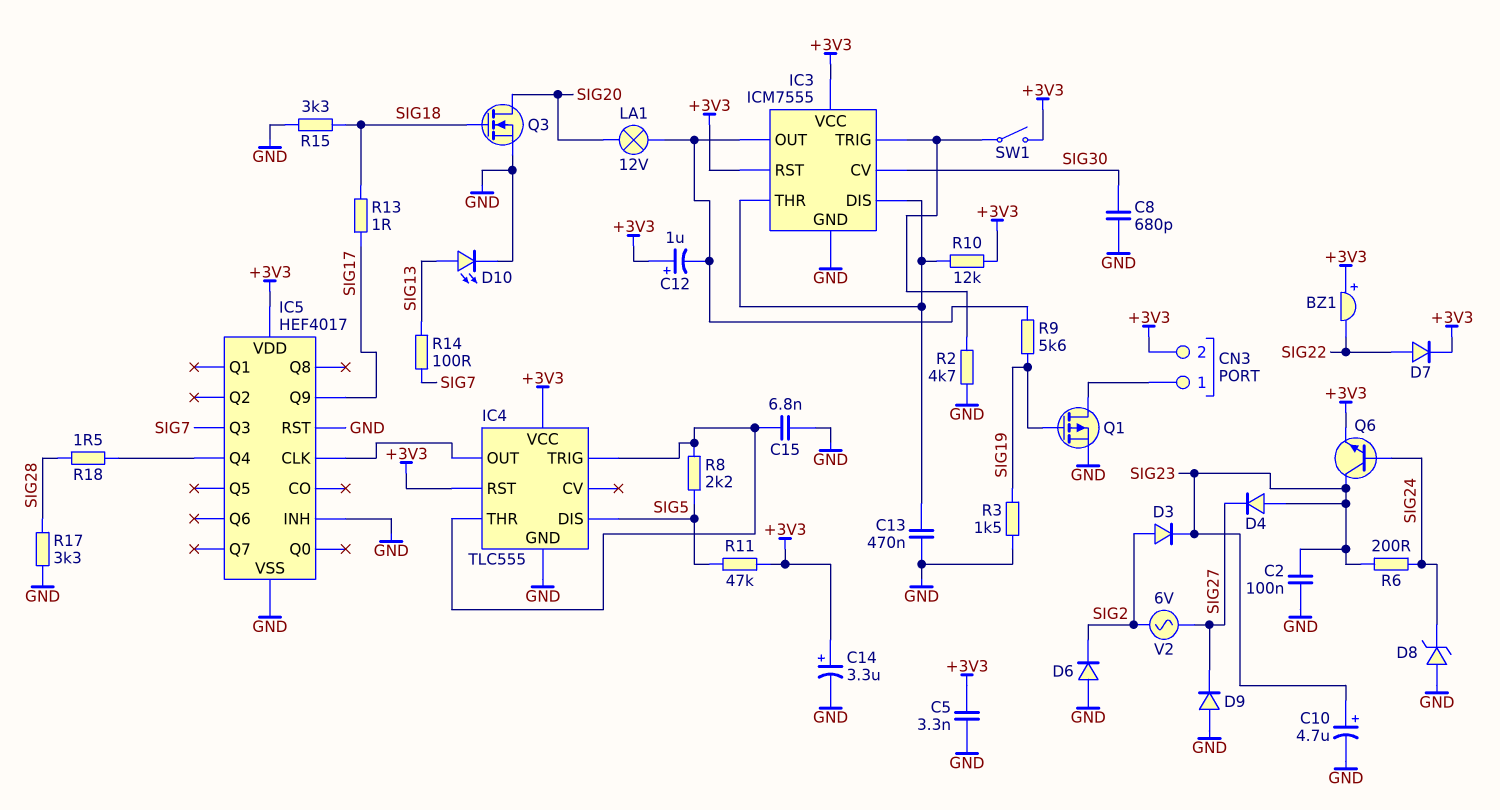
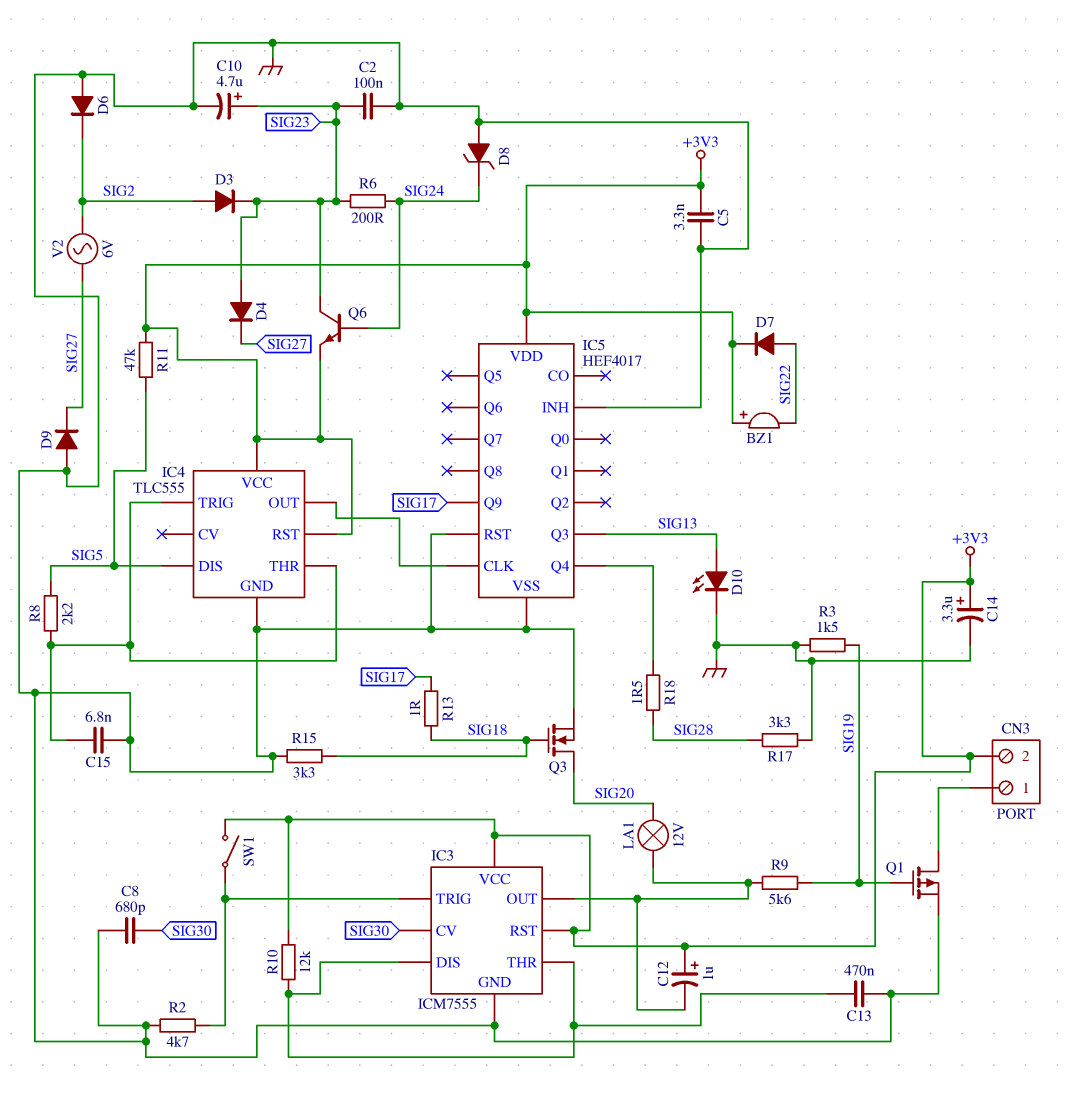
IC5 pin Q3: SIG7 -> SIG13
R14: 100 (SIG7, SIG13) -> none

